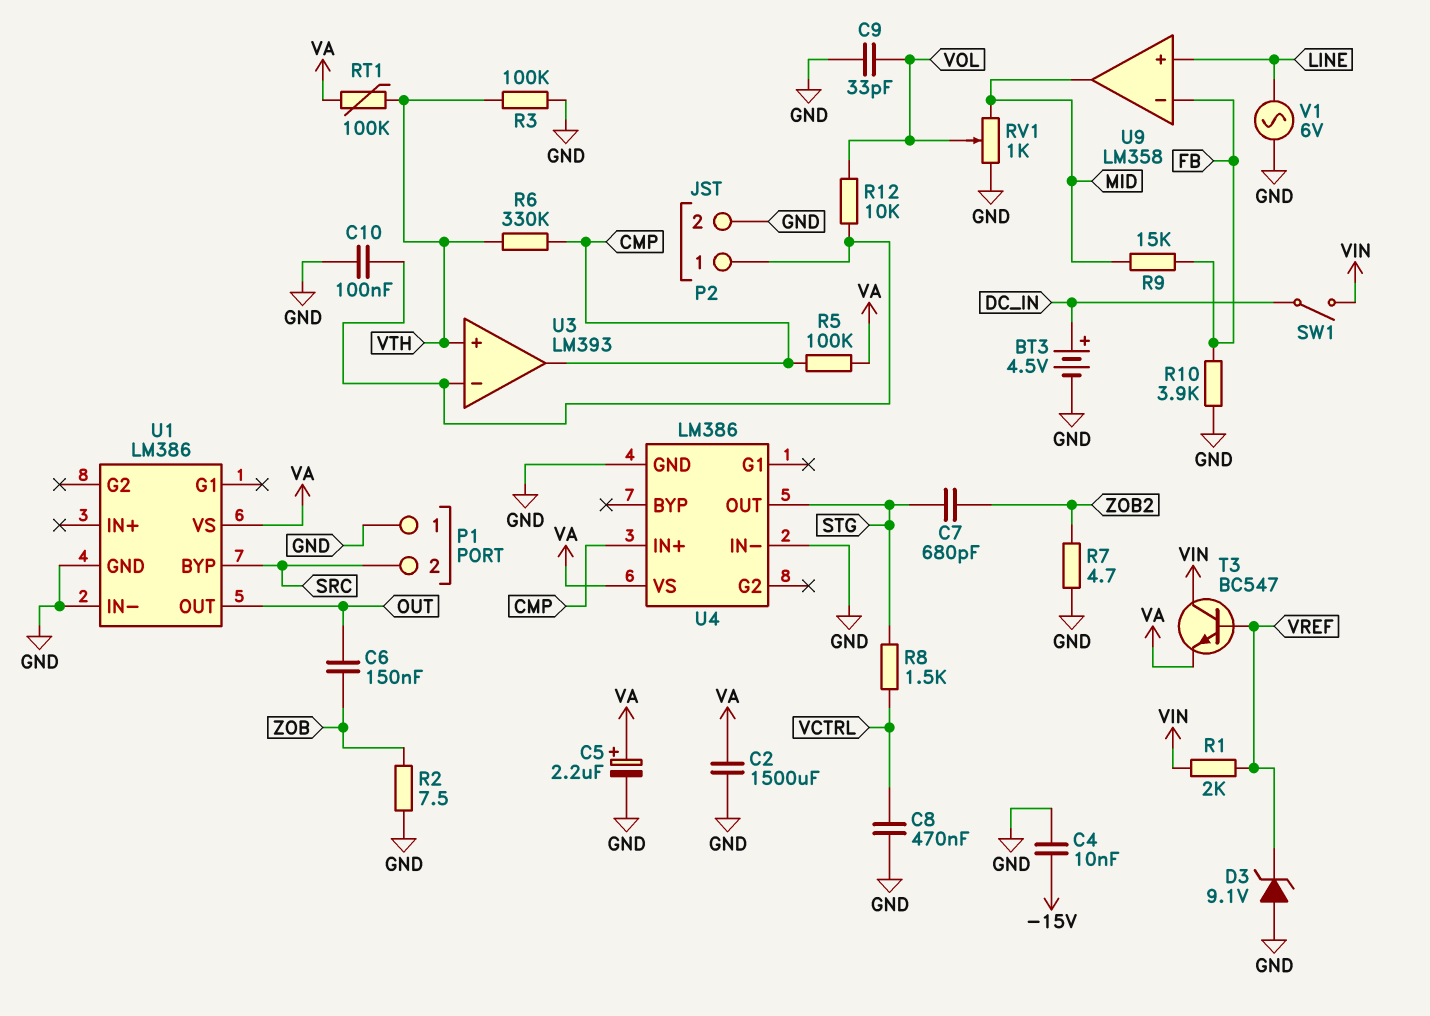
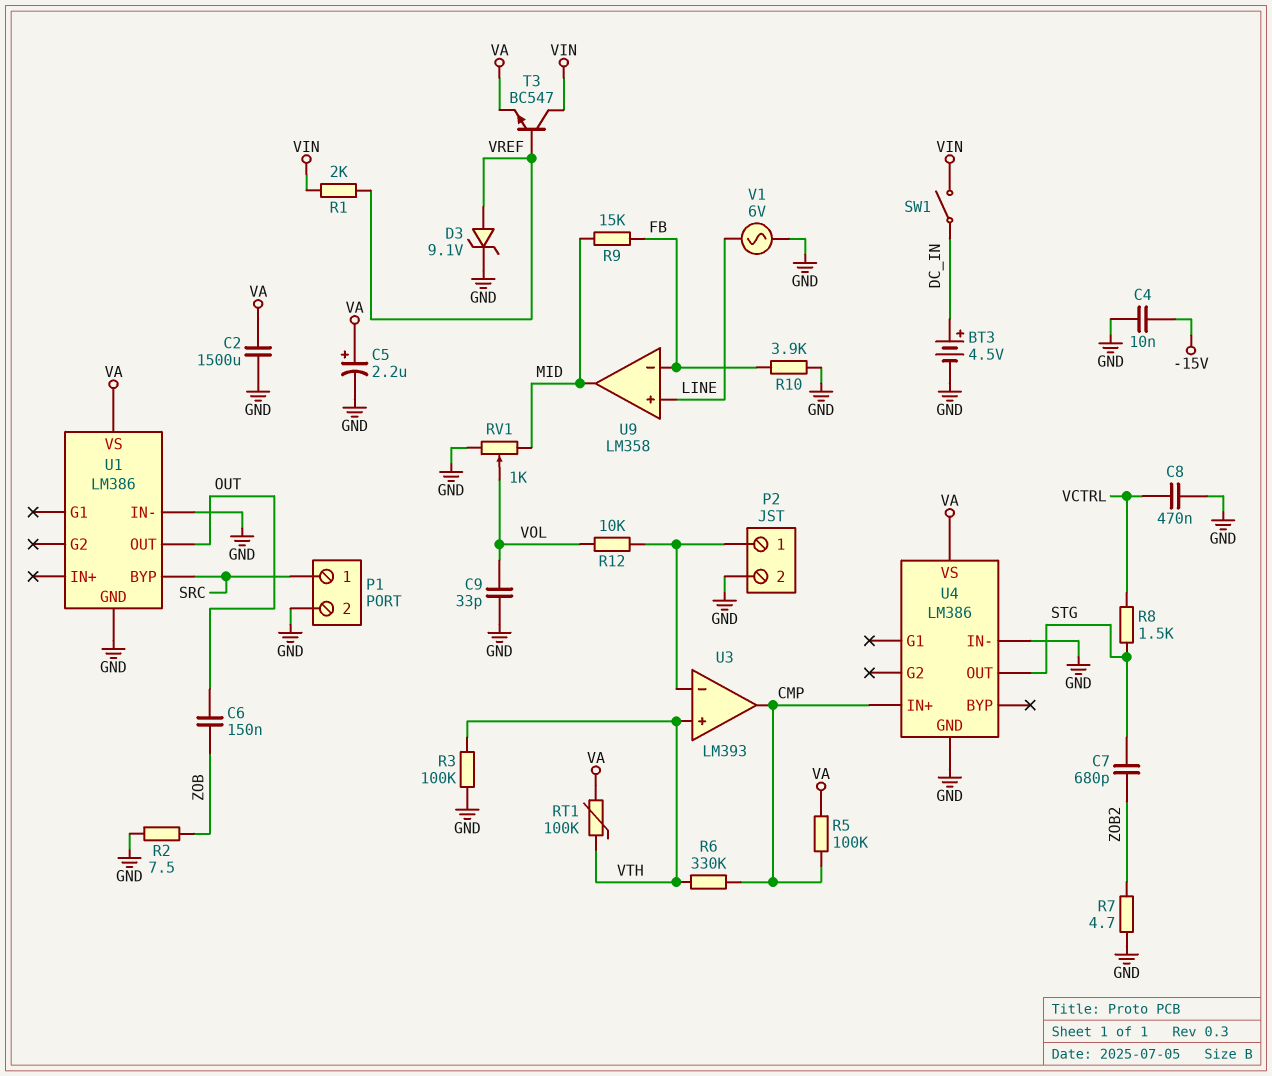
C10: 100nF (GND, P2/1) -> none
D3: zener 9.1V (A GND, K VREF) -> zener 9.1V (A VREF, K GND)
P1 pin 1: GND -> SRC
P1 pin 2: SRC -> GND

